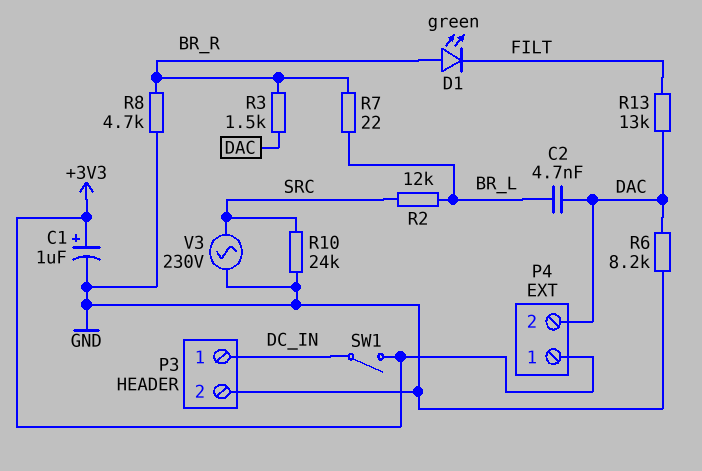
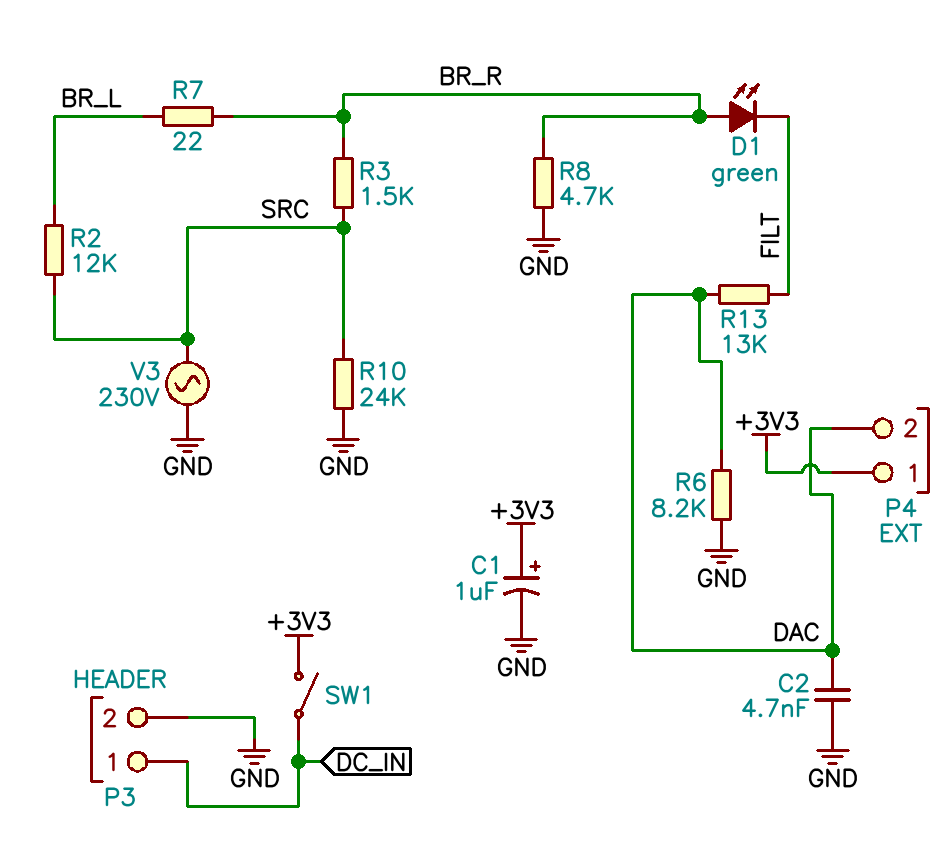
C2: 4.7nF (BR_L, DAC) -> 4.7nF (DAC, GND)
R3: 1.5k (BR_R, DAC) -> 1.5k (BR_R, SRC)

